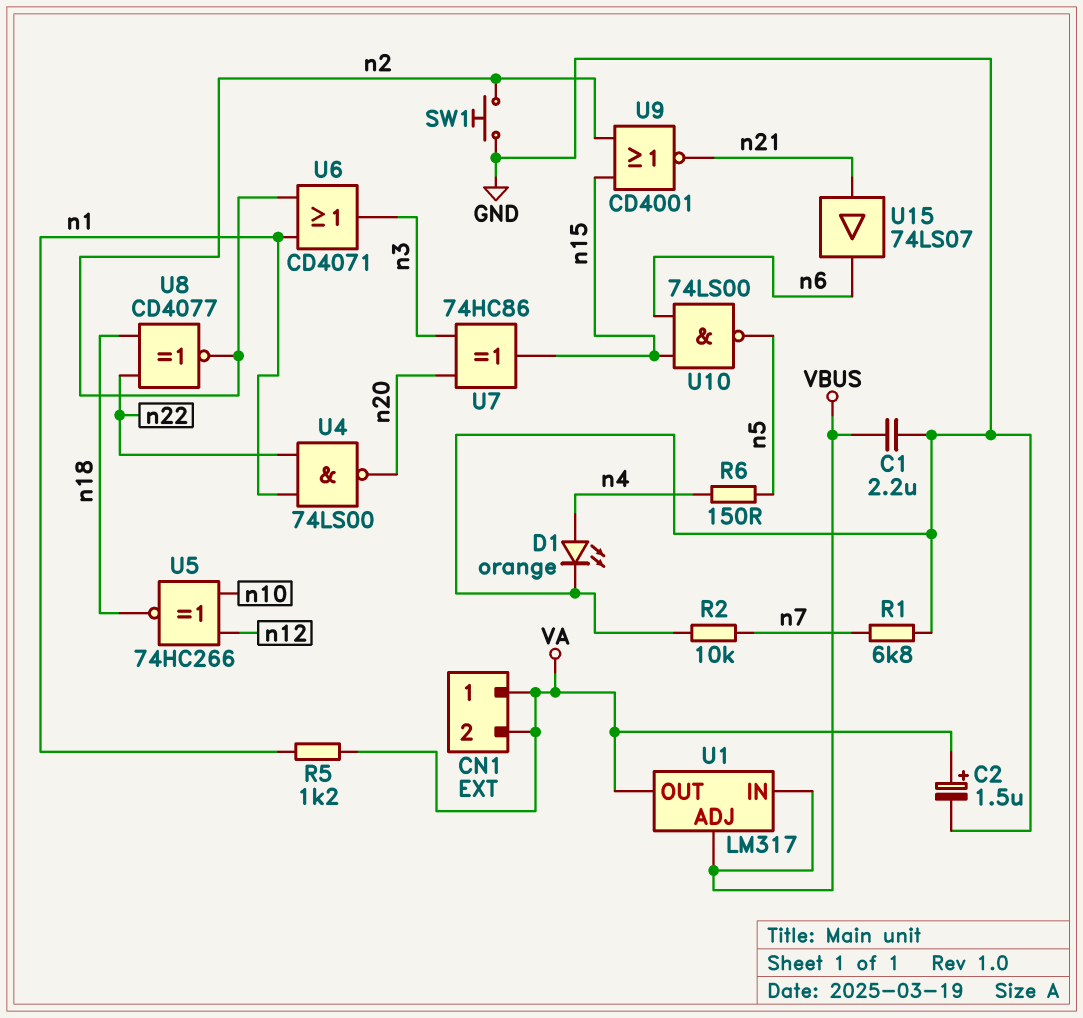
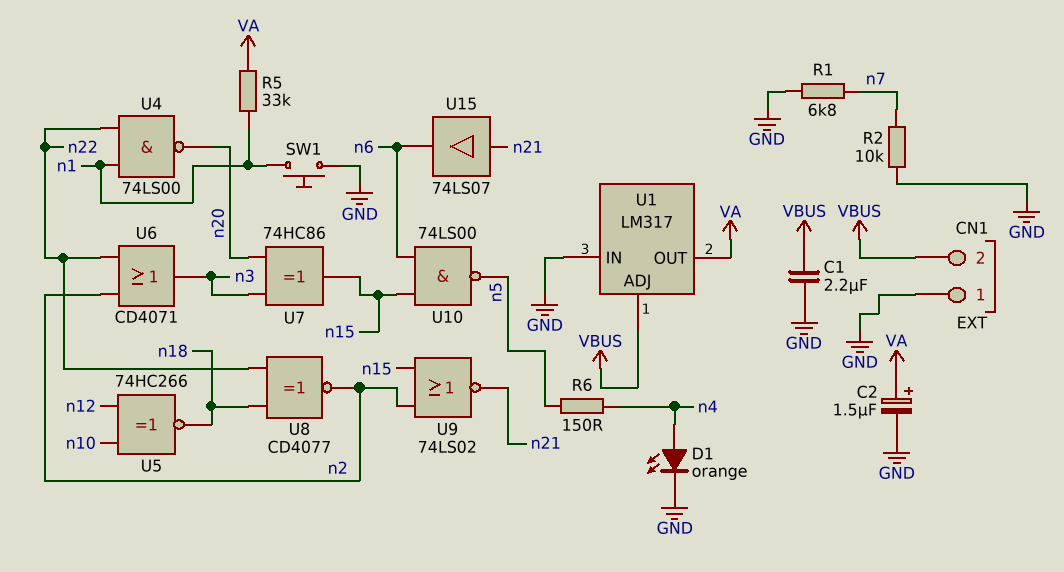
CN1 pin 1: VA -> GND
CN1 pin 2: VA -> VBUS
R5: 1.2k (VA, n1) -> 33k (VA, n1)
SW1: button (GND, n2) -> button (GND, n1)
U1 pin IN: VBUS -> GND
U6: OR CD4071 (in n1, in n2, out n3) -> OR CD4071 (in n2, in n22, out n3)
U9: NOR CD4001 (in n2, in n15, out n21) -> NOR 74LS02 (in n2, in n15, out n21)

